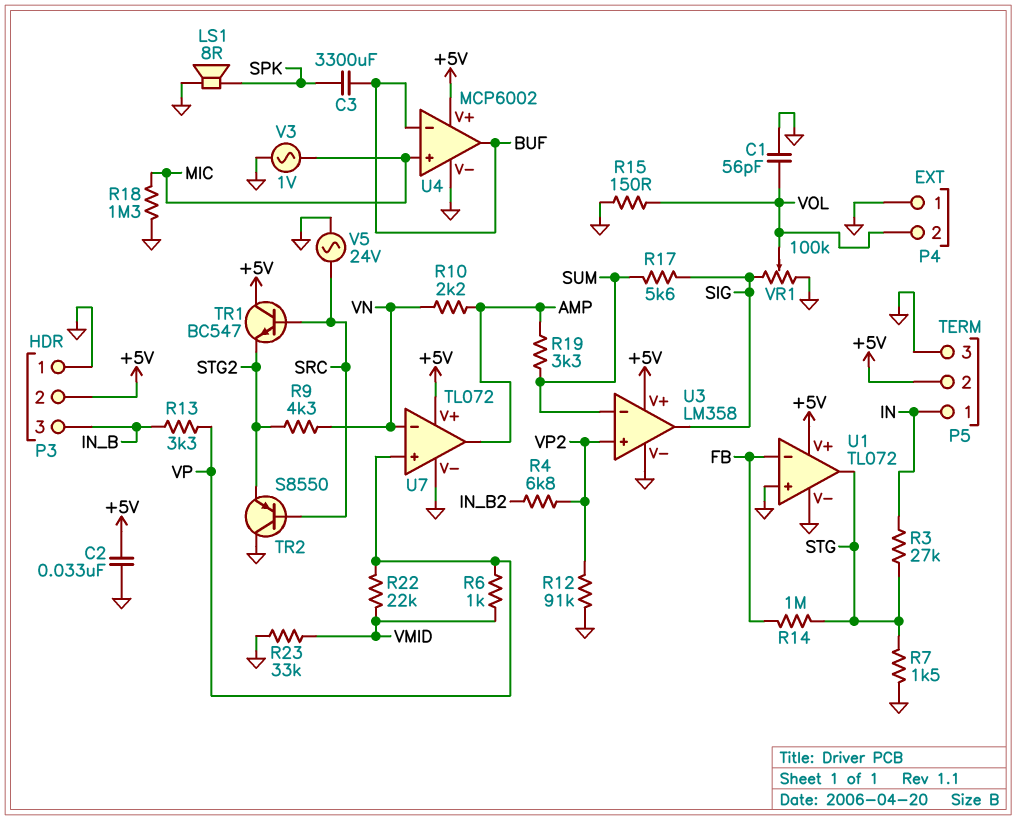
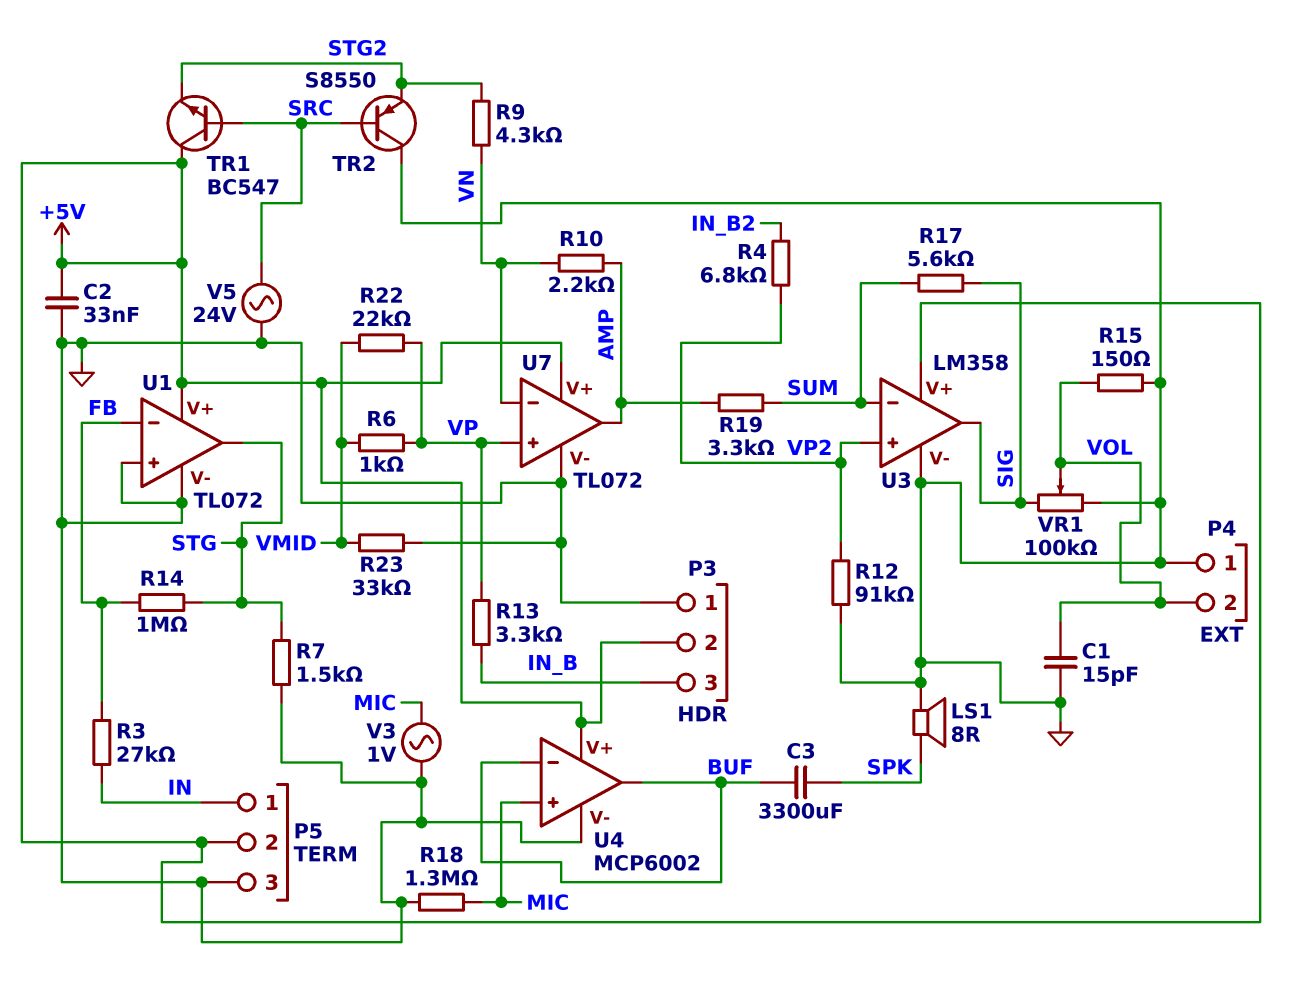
C1: 56pF (GND, VOL) -> 15pF (GND, VOL)
R3: 27k (IN, STG) -> 27k (FB, IN)

